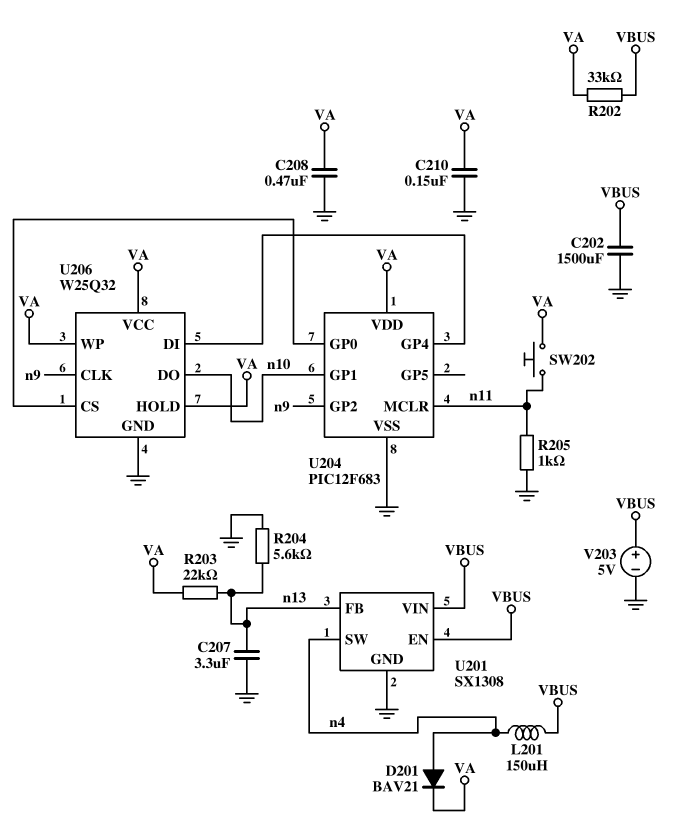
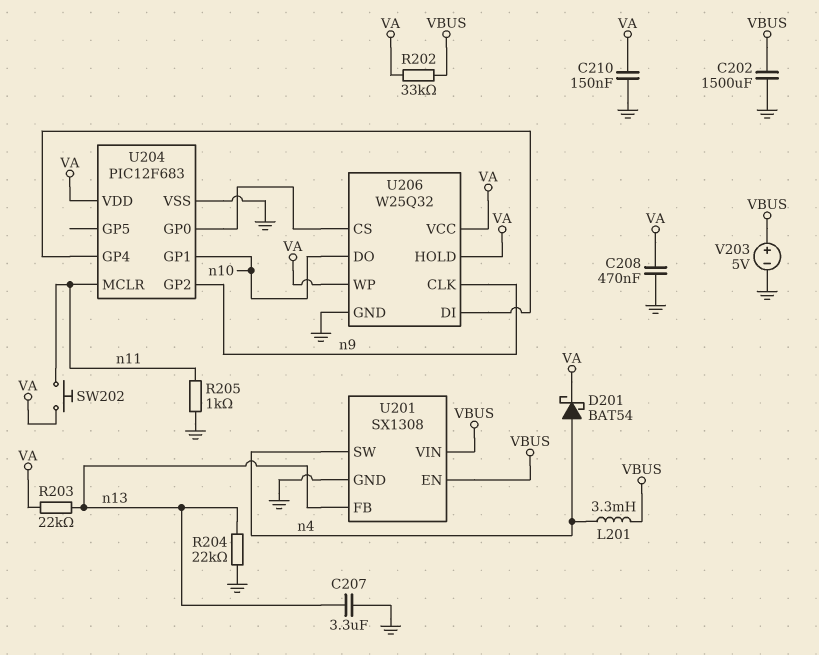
D201: diode BAV21 (A n4, K VA) -> schottky BAT54 (A n4, K VA)
L201: 150uH (VBUS, n4) -> 3.3mH (VBUS, n4)
R204: 5.6k (GND, n13) -> 22k (GND, n13)

